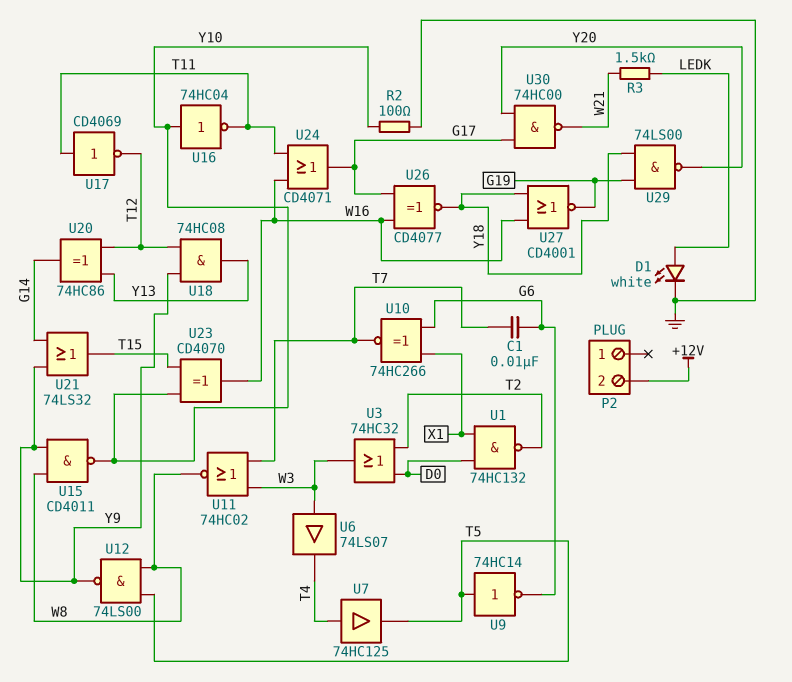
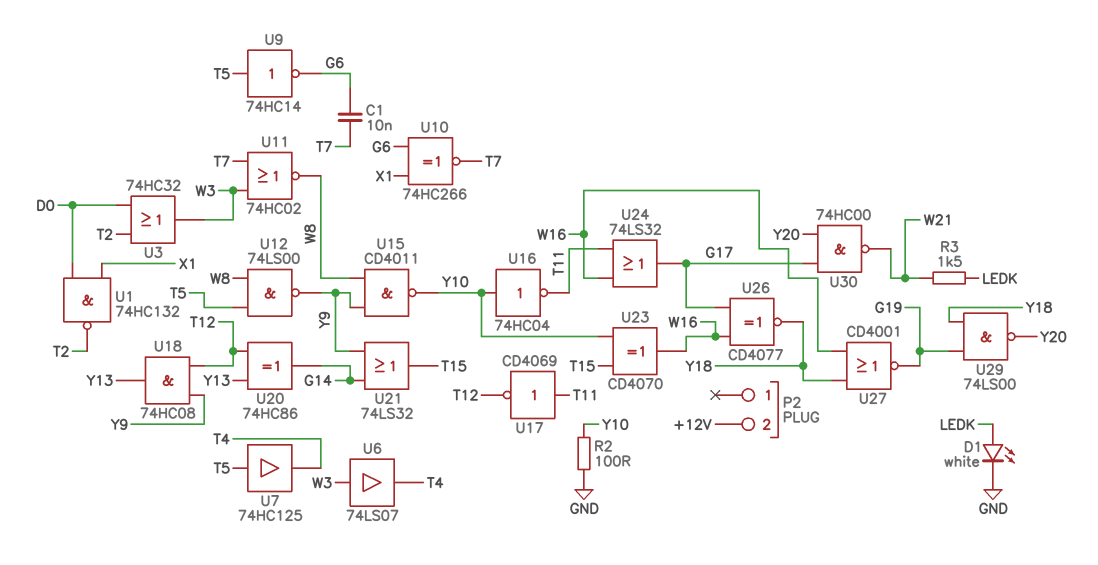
U7: buffer 74HC125 (in T4, out T5) -> buffer 74HC125 (in T5, out T4)
U24: OR CD4071 (in T11, in W16, out G17) -> OR 74LS32 (in T11, in W16, out G17)

